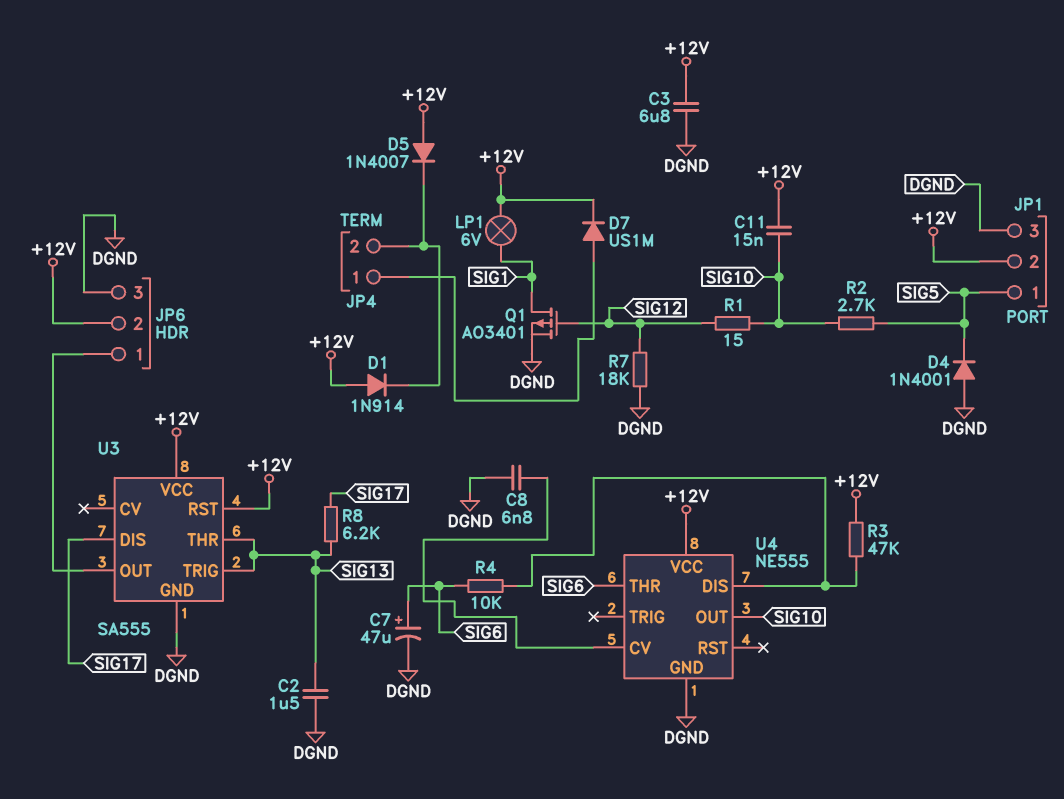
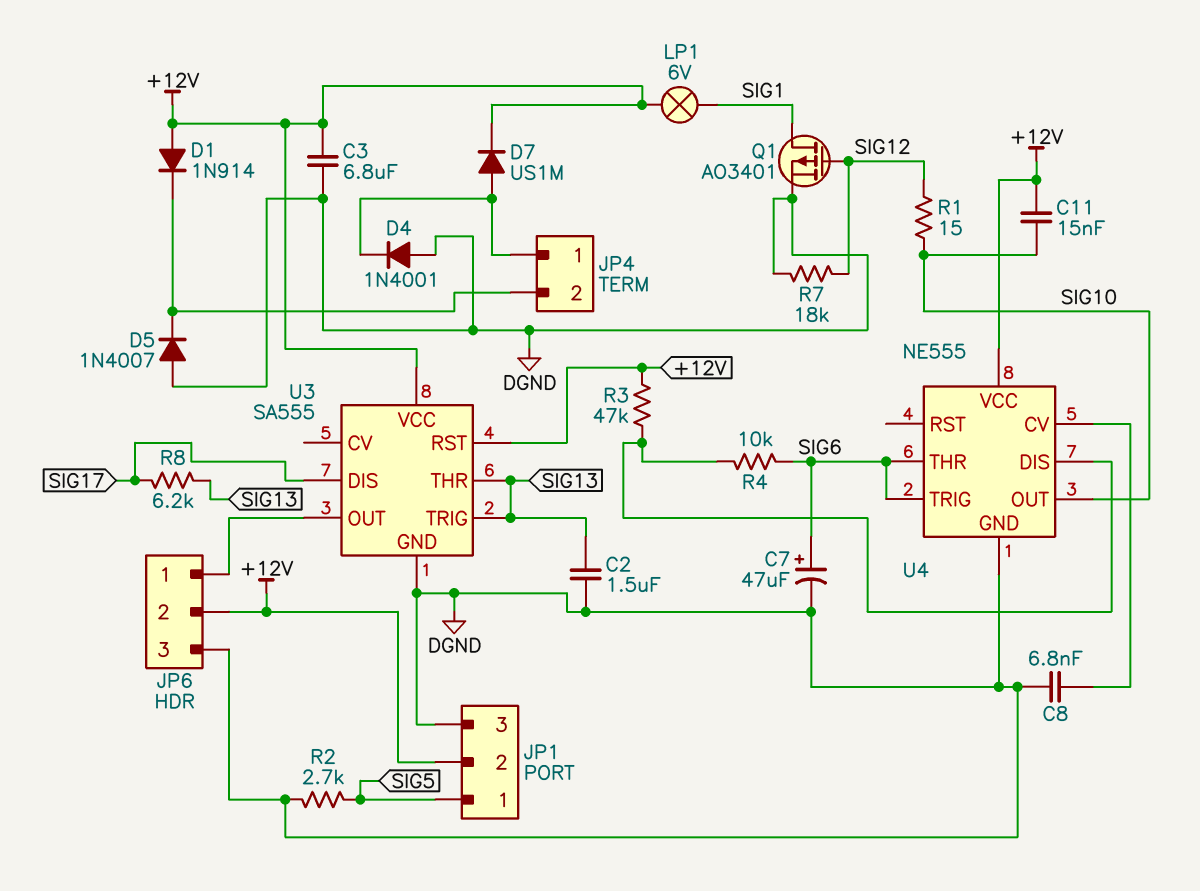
D4: diode 1N4001 (A DGND, K SIG5) -> diode 1N4001 (A DGND, K JP4/1)
D5: diode 1N4007 (A +12V, K JP4/2) -> diode 1N4007 (A DGND, K JP4/2)
R2: 2.7k (SIG5, SIG10) -> 2.7k (DGND, SIG5)
U4 pin TRIG: none -> SIG6

